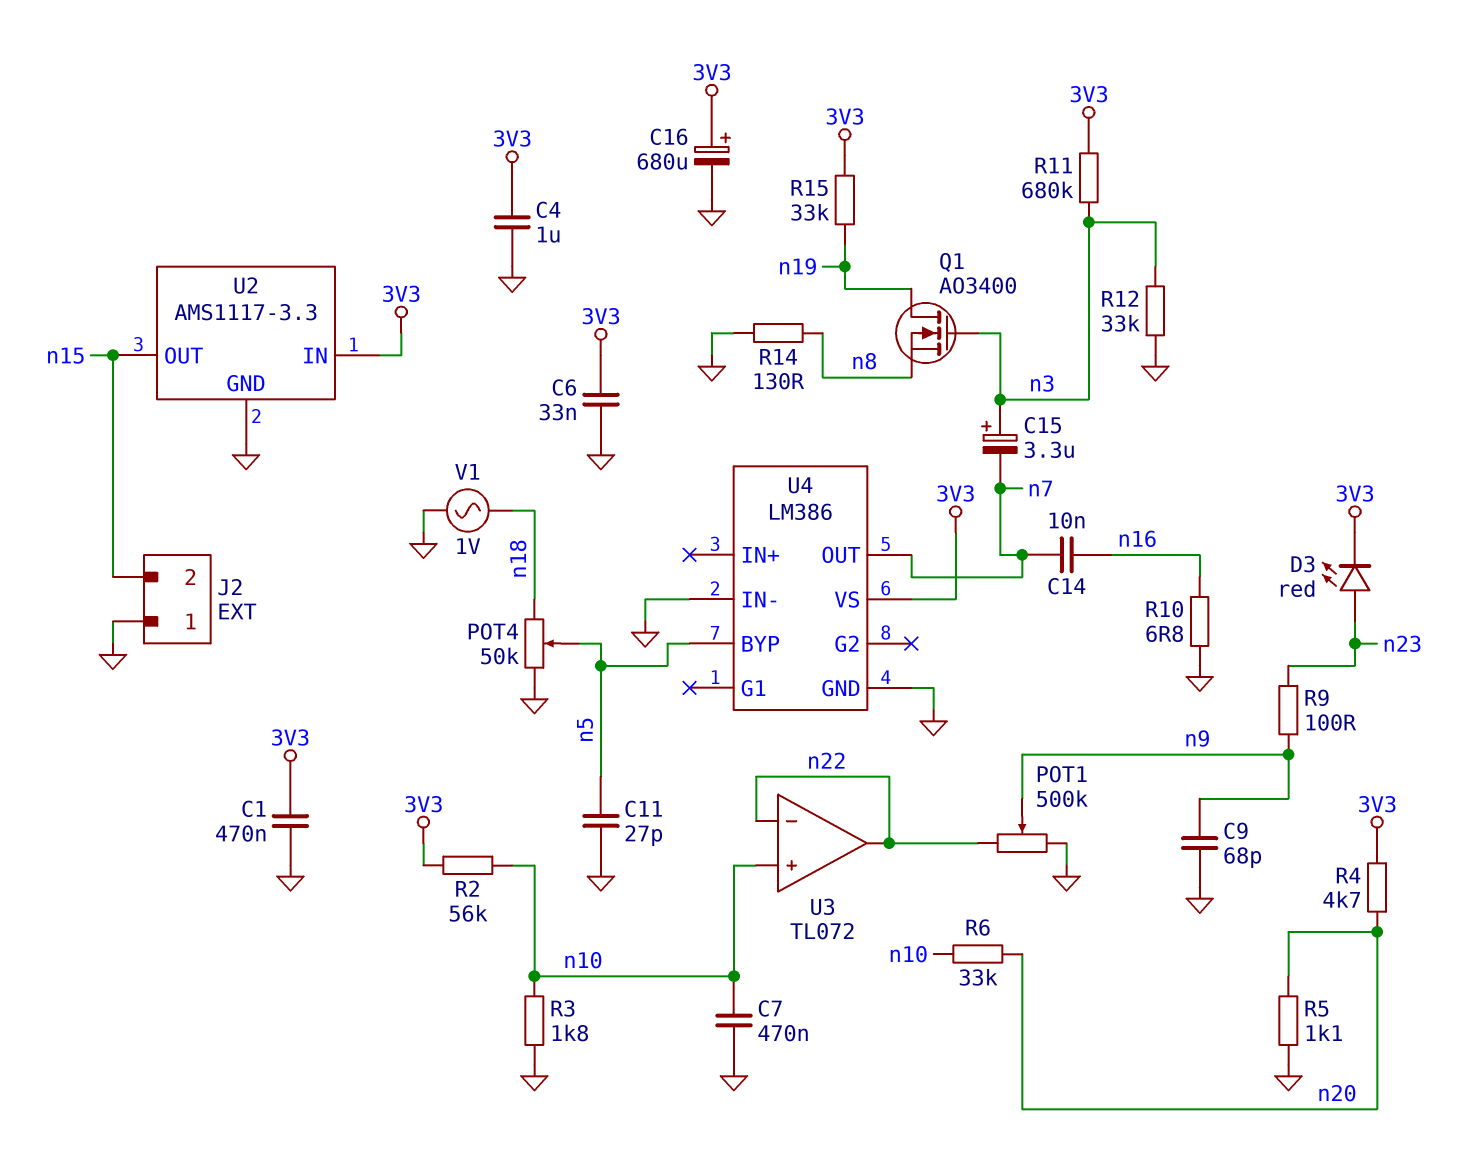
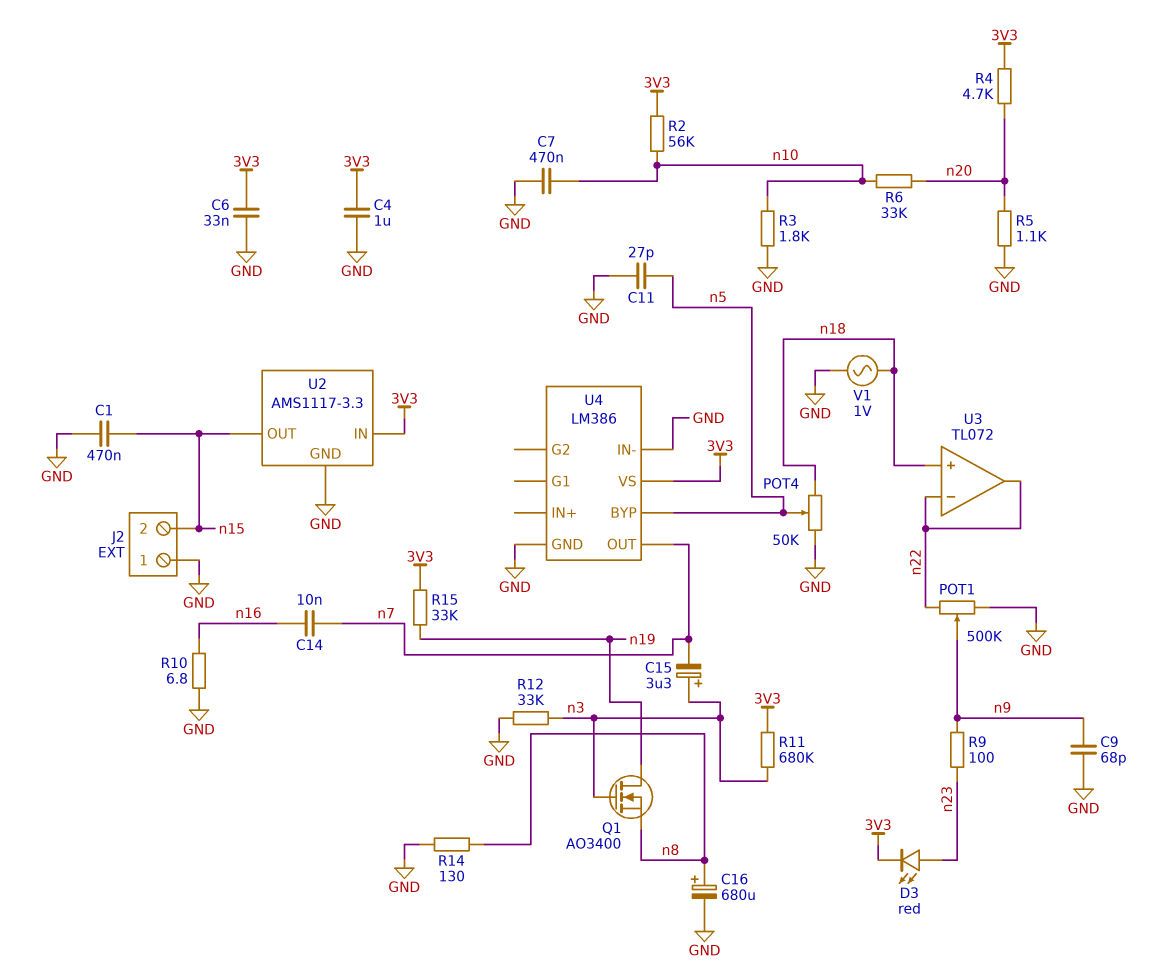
C1: 470nF (3V3, GND) -> 470nF (GND, n15)
C16: 680uF (plus 3V3, minus GND) -> 680uF (plus n8, minus GND)
U3 pin in+: n10 -> n18

